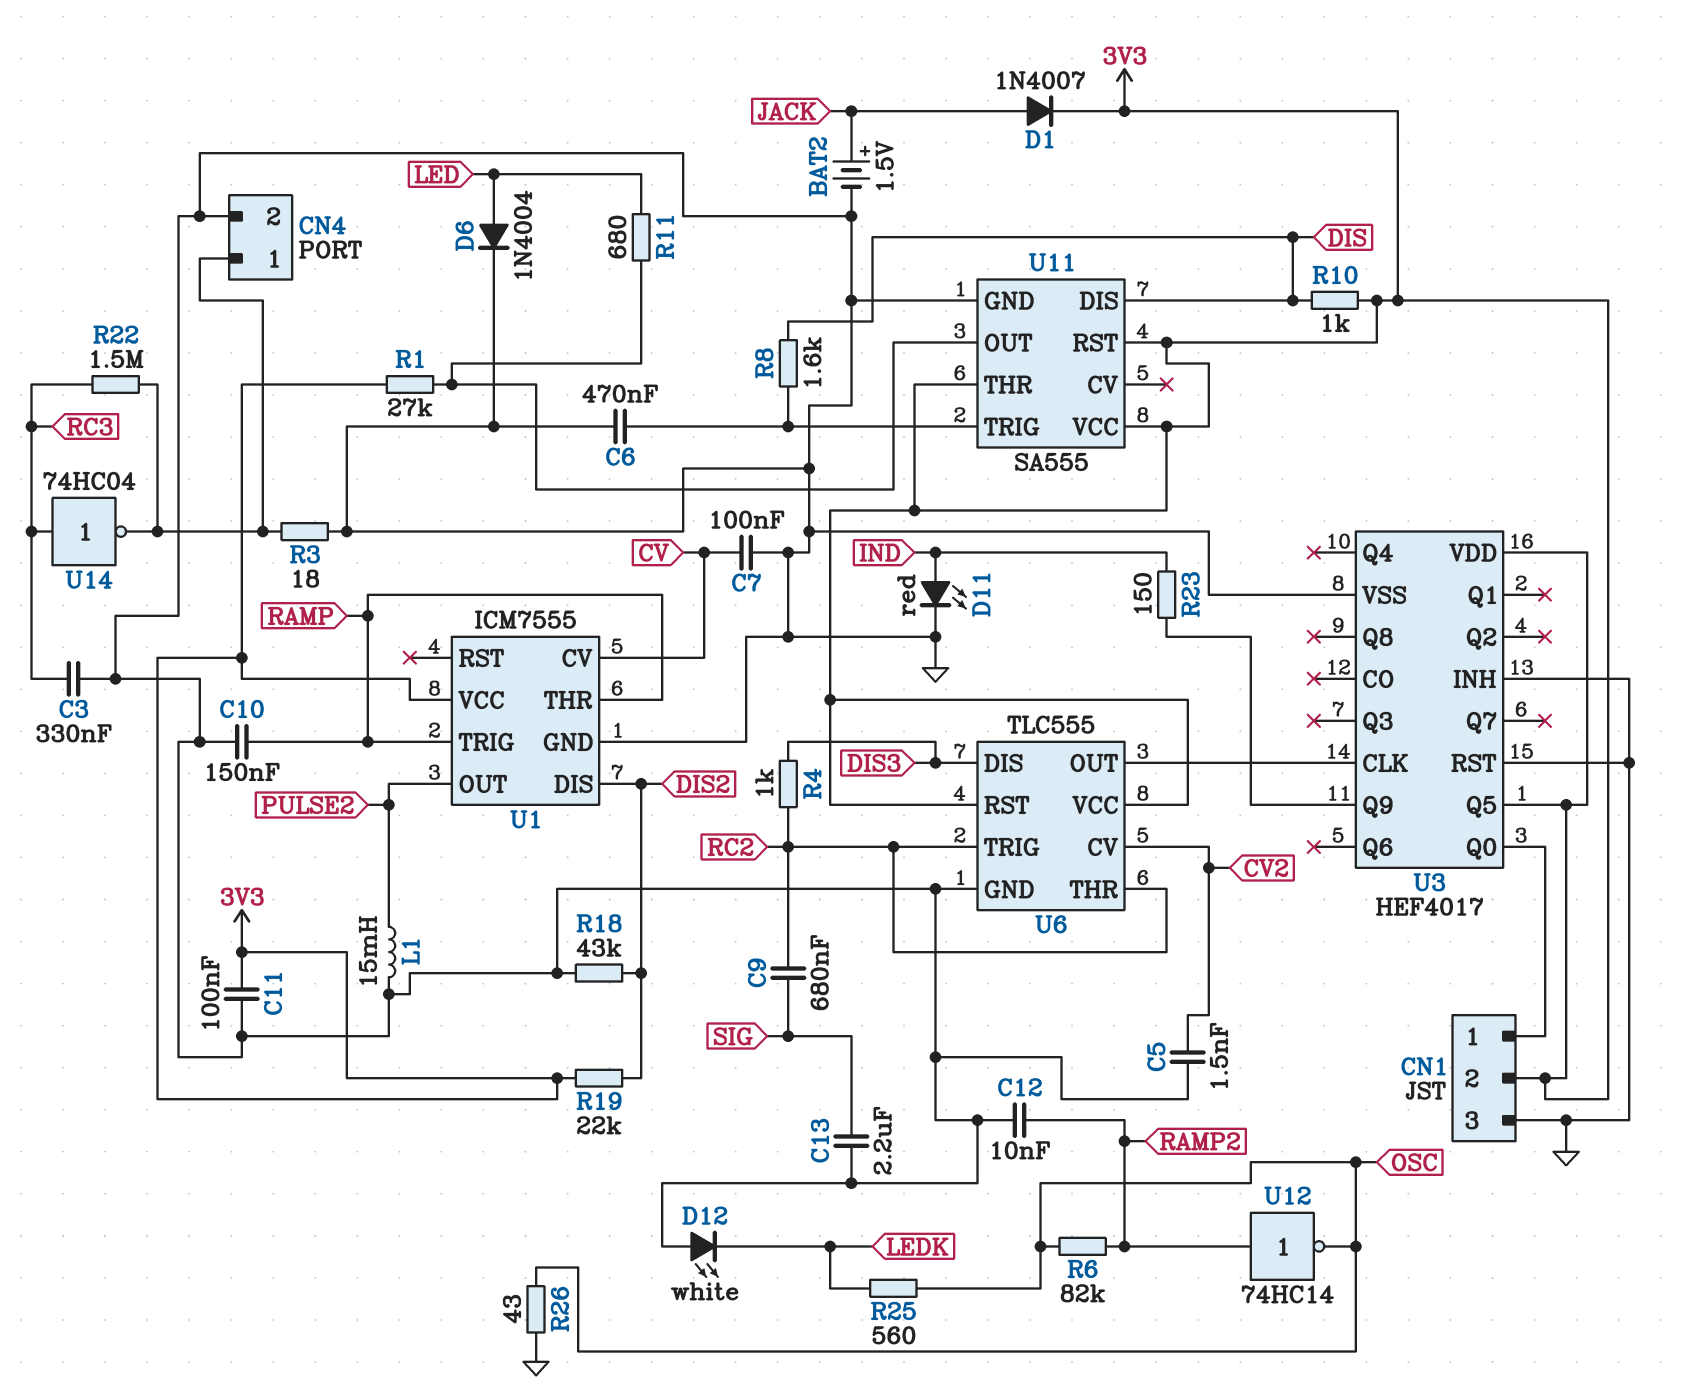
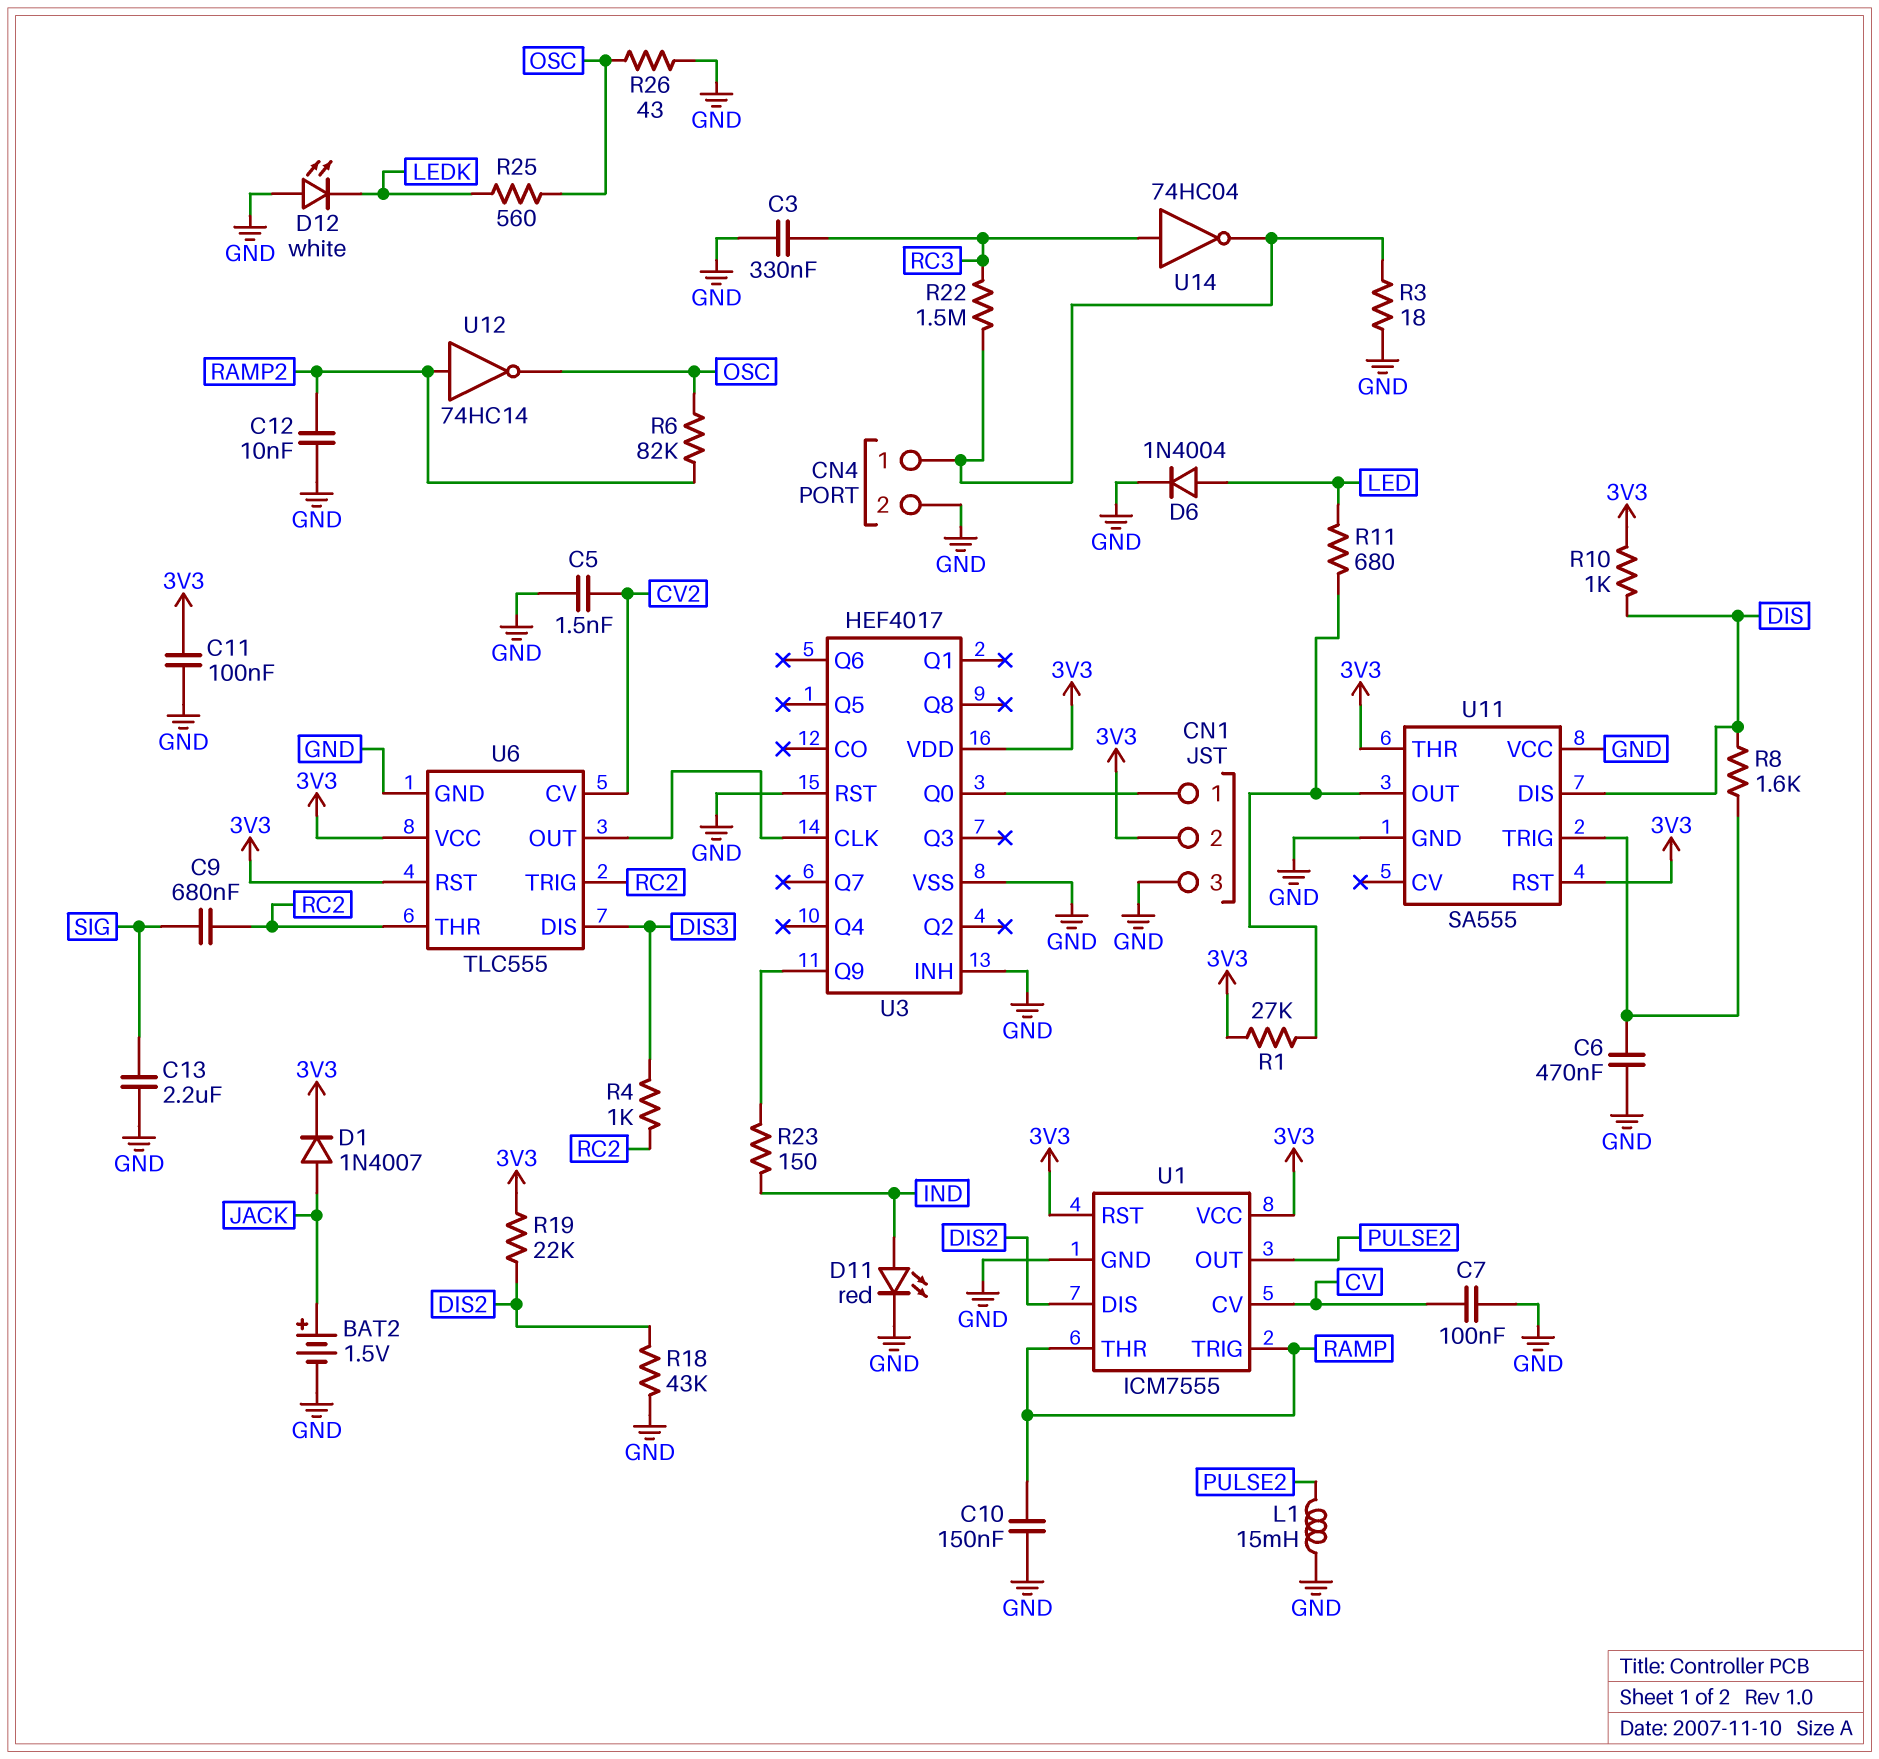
U1 pin RST: none -> 3V3
U3 pin Q5: 3V3 -> none
U11 pin VCC: 3V3 -> GND

